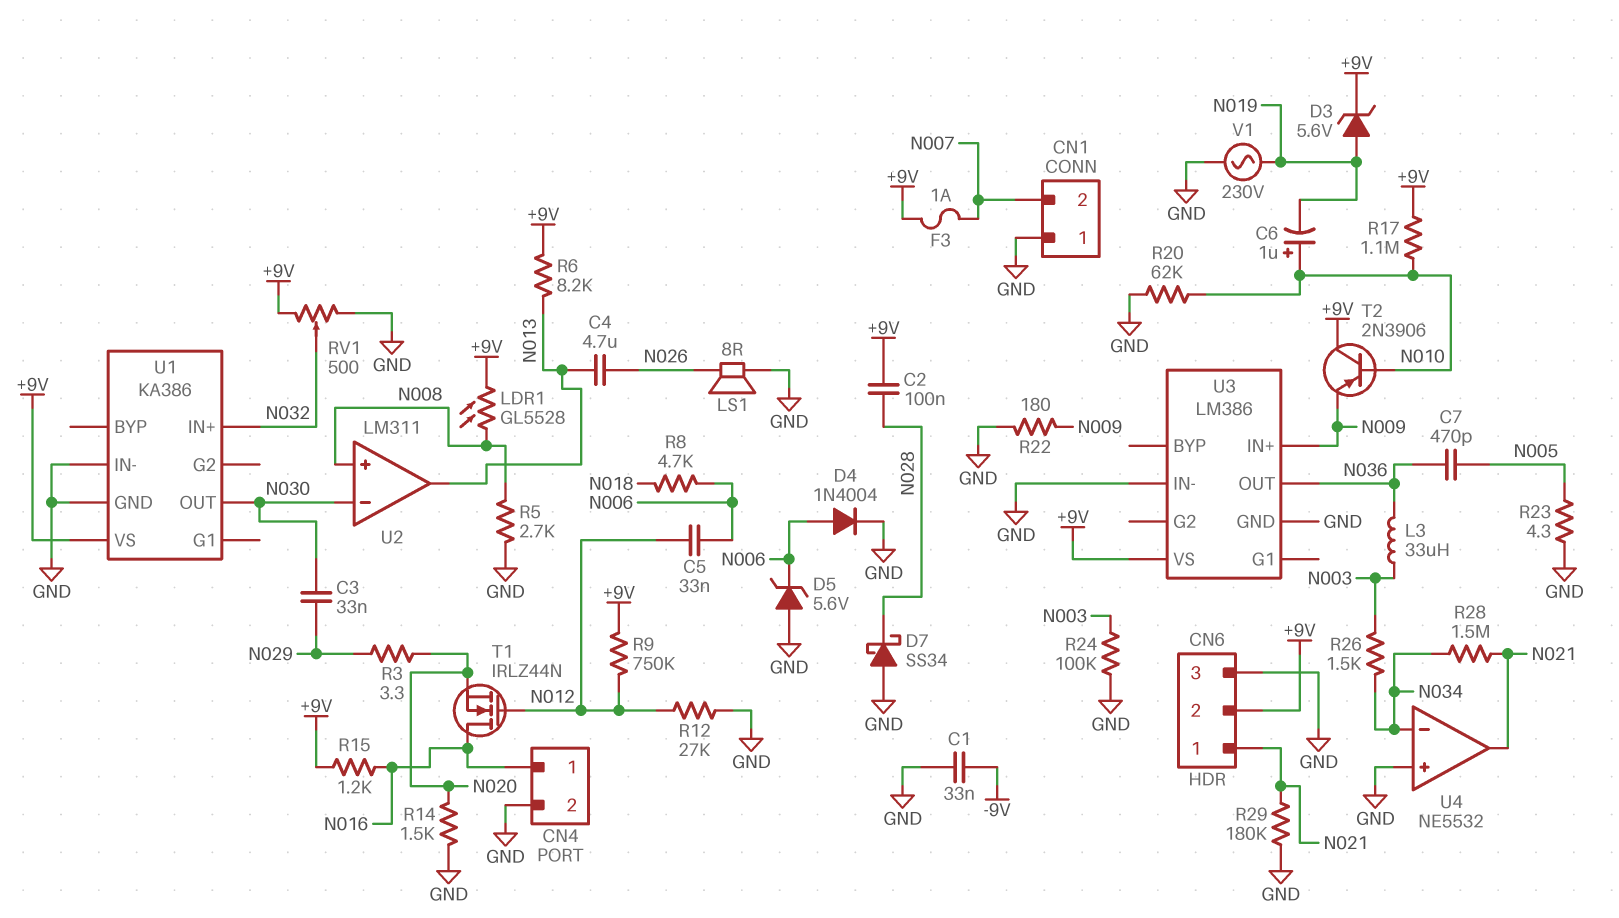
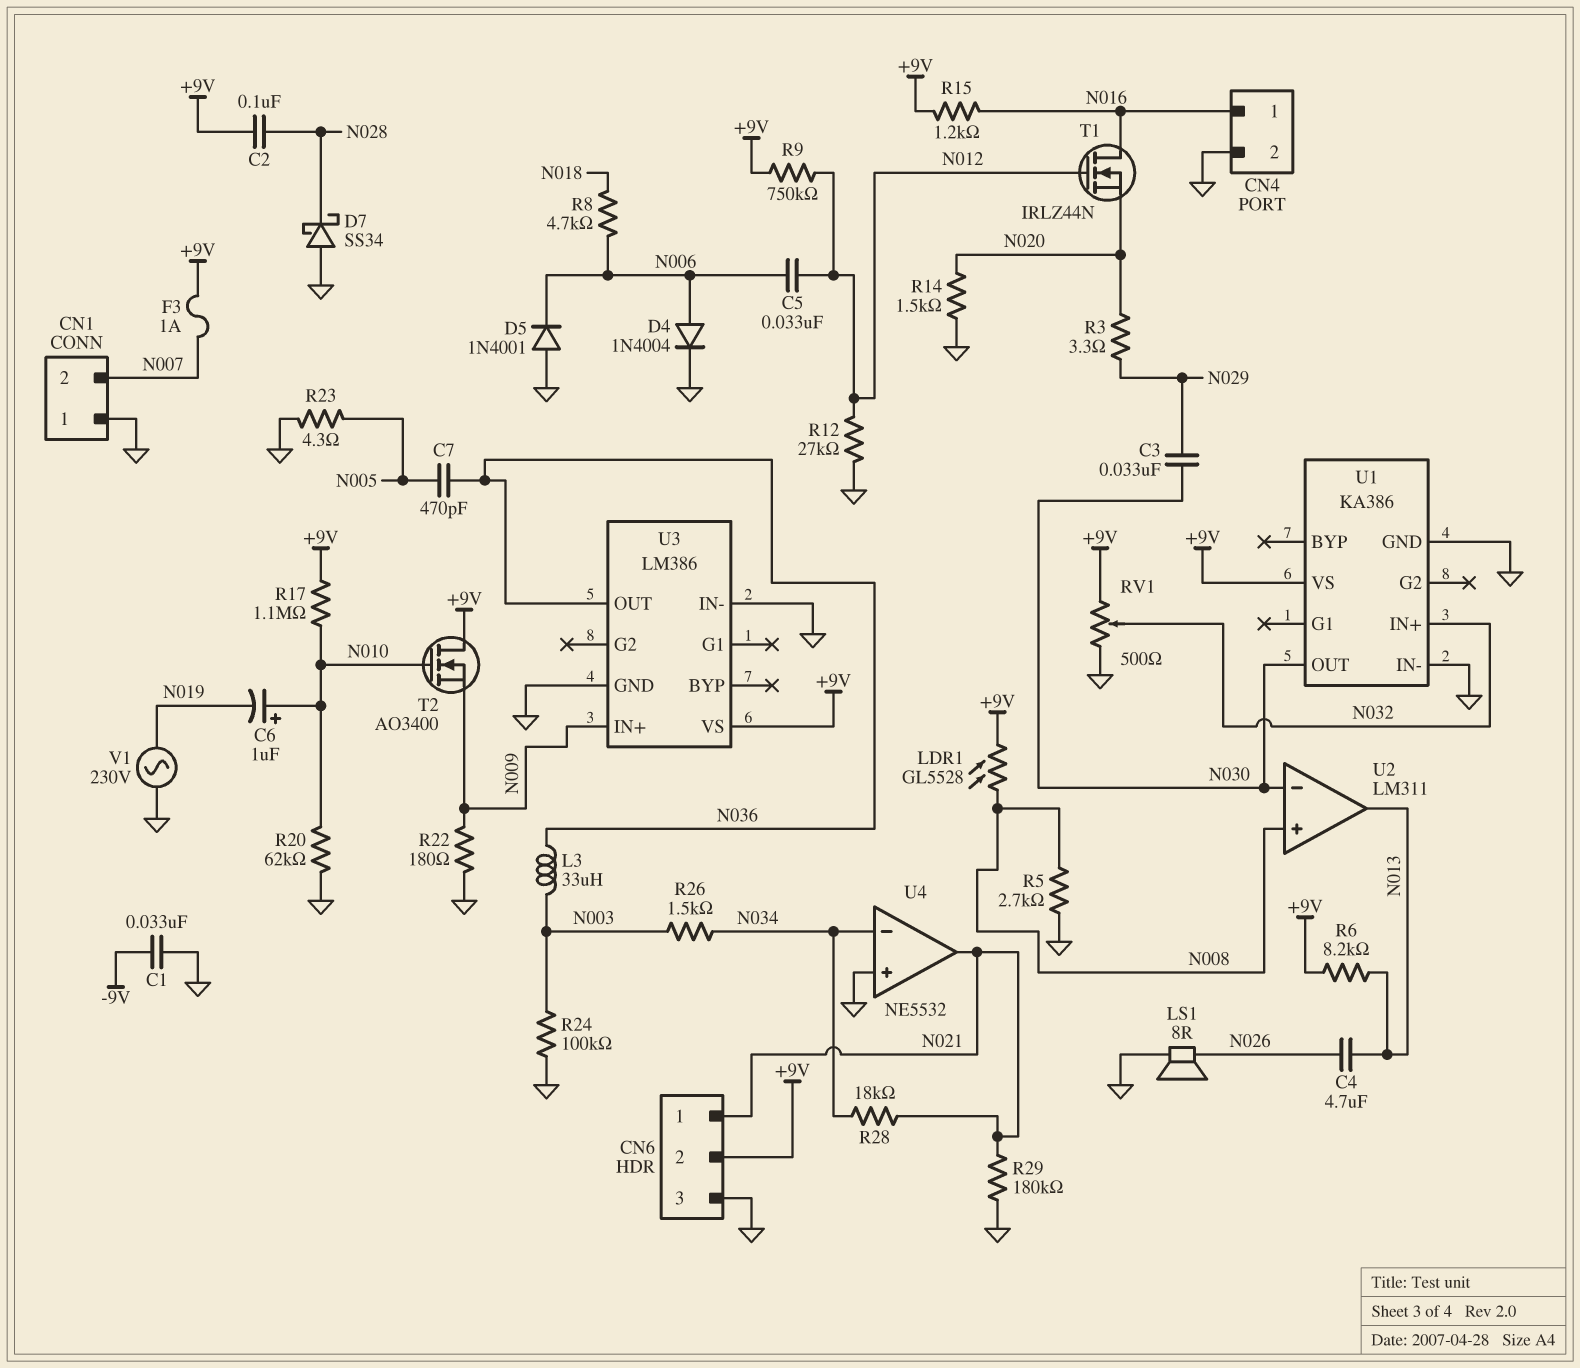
D3: zener 5.6V (A N019, K +9V) -> none
D5: zener 5.6V (A GND, K N006) -> diode 1N4001 (A GND, K N006)
R28: 1.5M (N021, N034) -> 18k (N021, N034)
T2: PNP 2N3906 (B N010, C +9V, E N009) -> NMOS AO3400 (G N010, D +9V, S N009)

